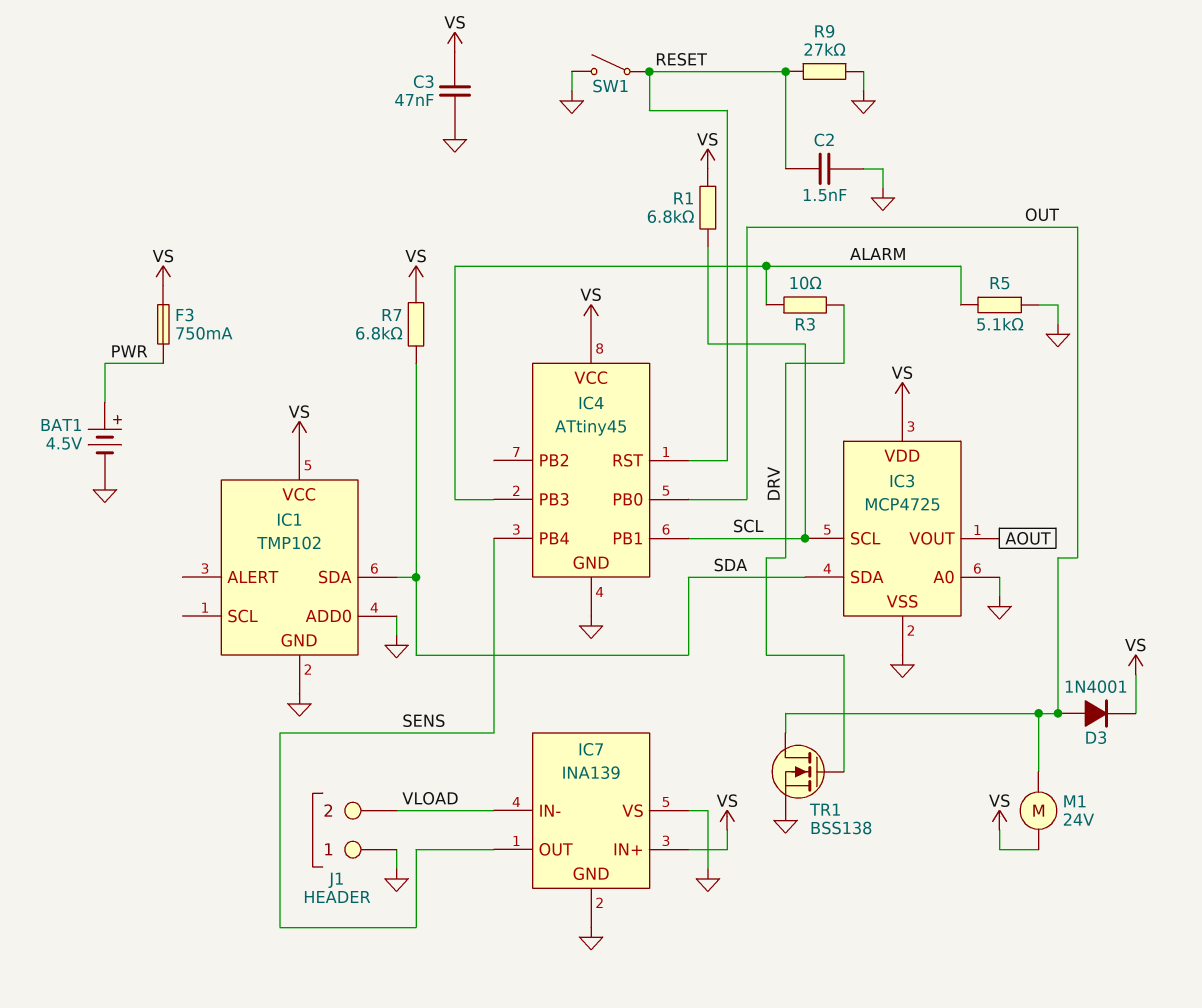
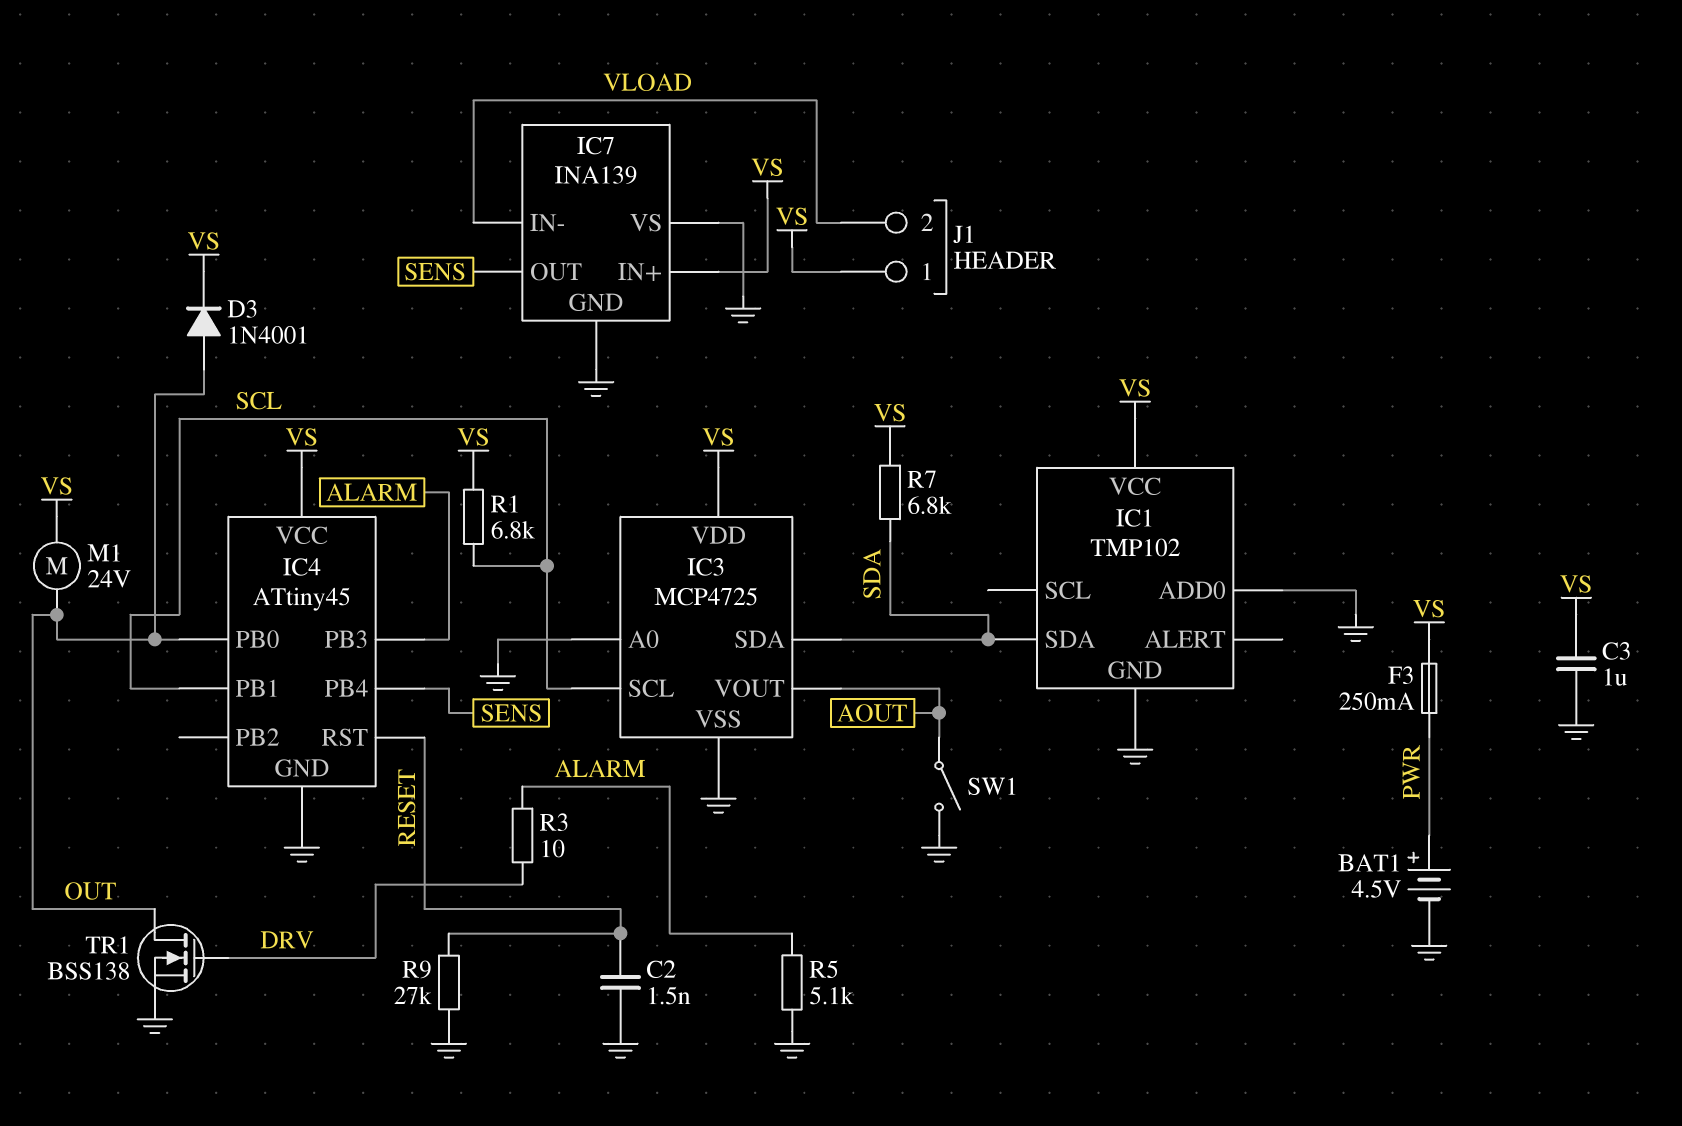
C3: 47nF (GND, VS) -> 1uF (GND, VS)
F3: 750mA (PWR, VS) -> 250mA (PWR, VS)
J1 pin 1: GND -> VS
SW1: switch (GND, RESET) -> switch (AOUT, GND)

